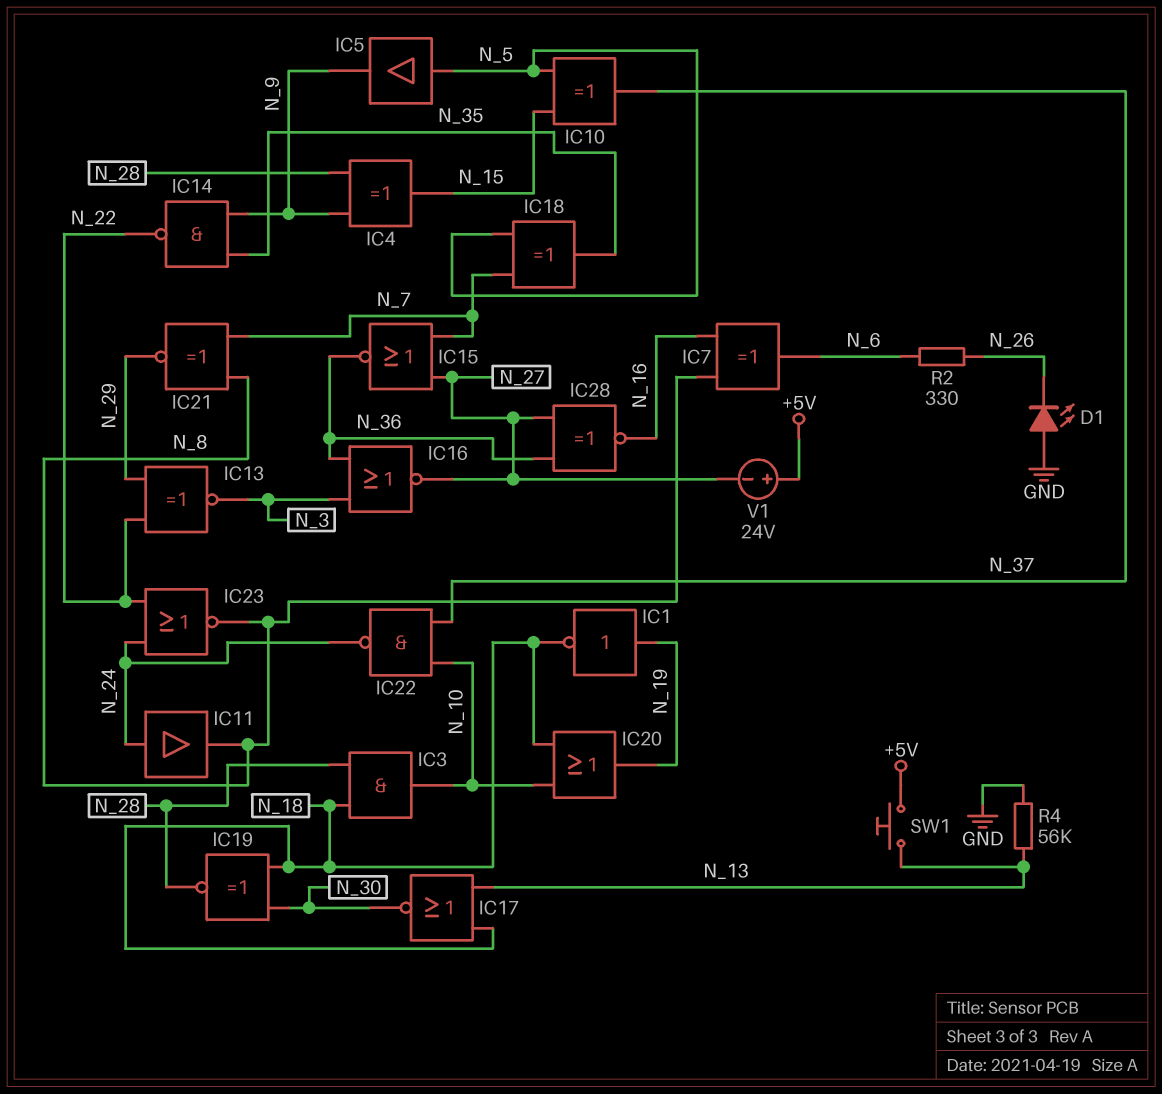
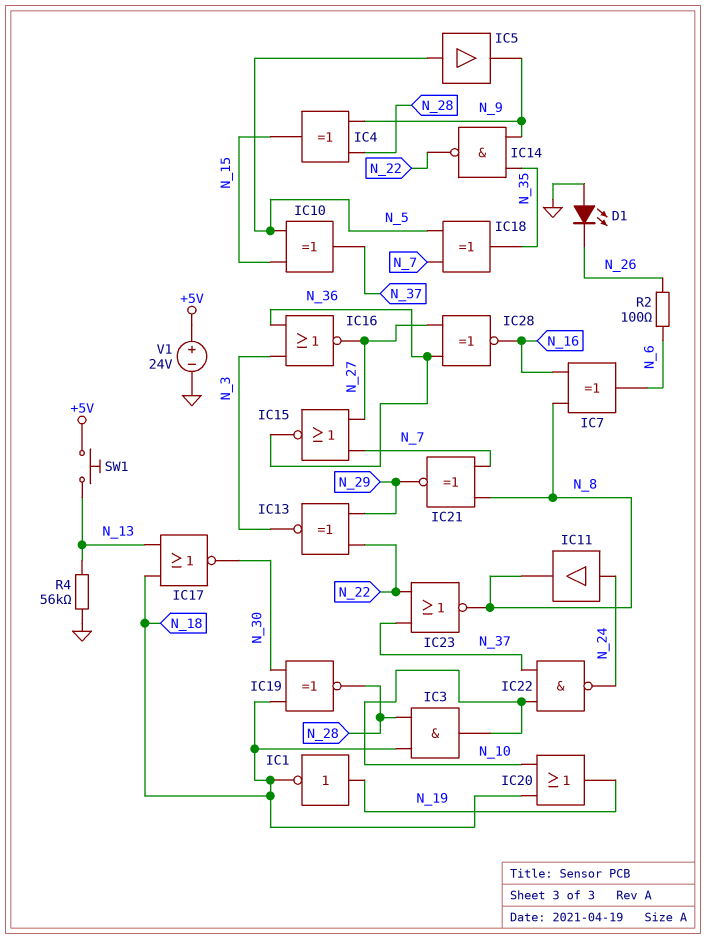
IC23: NOR (in N_22, in N_24, out N_8) -> NOR (in N_22, in N_37, out N_8)
R2: 330 (N_6, N_26) -> 100 (N_6, N_26)
V1: 24V (plus +5V, minus N_27) -> 24V (plus +5V, minus GND)

